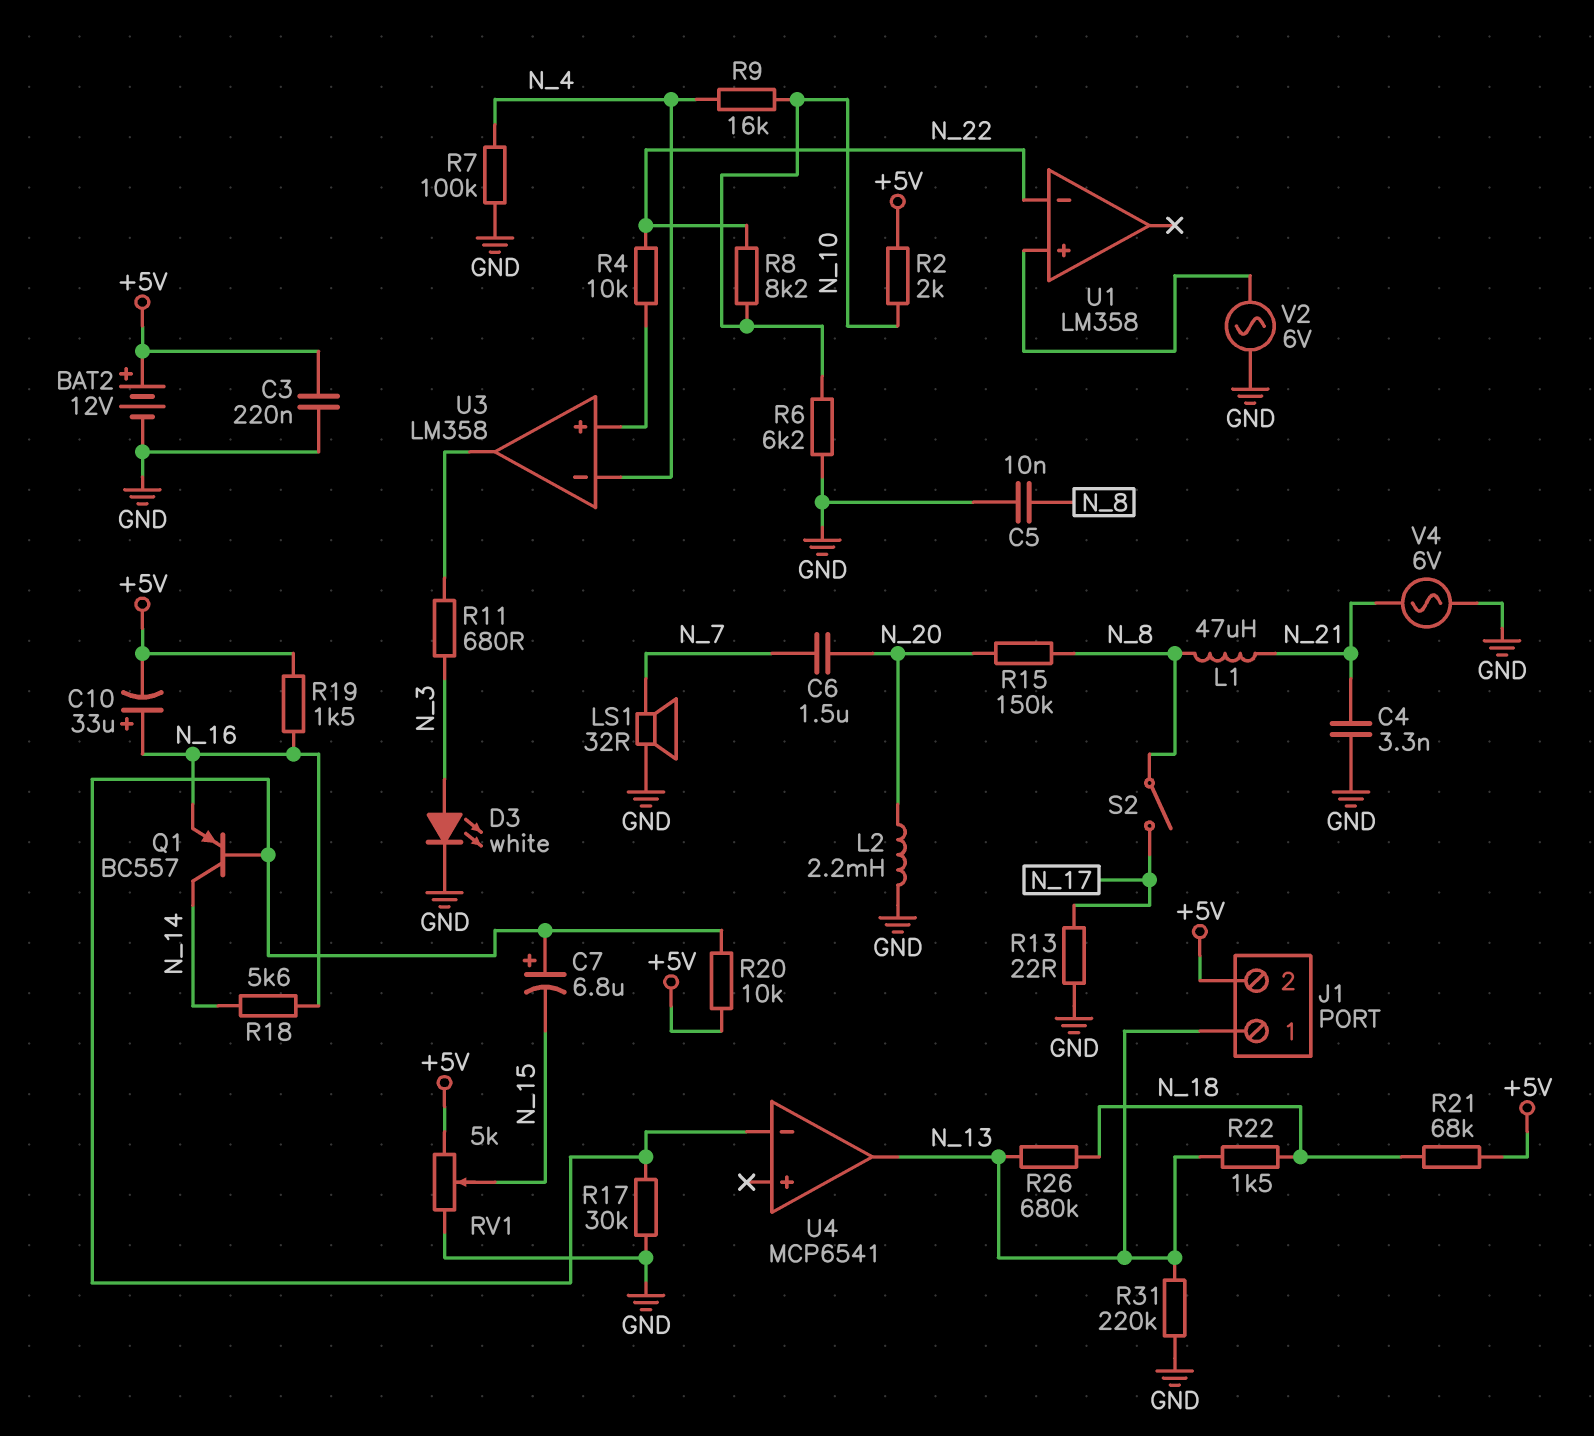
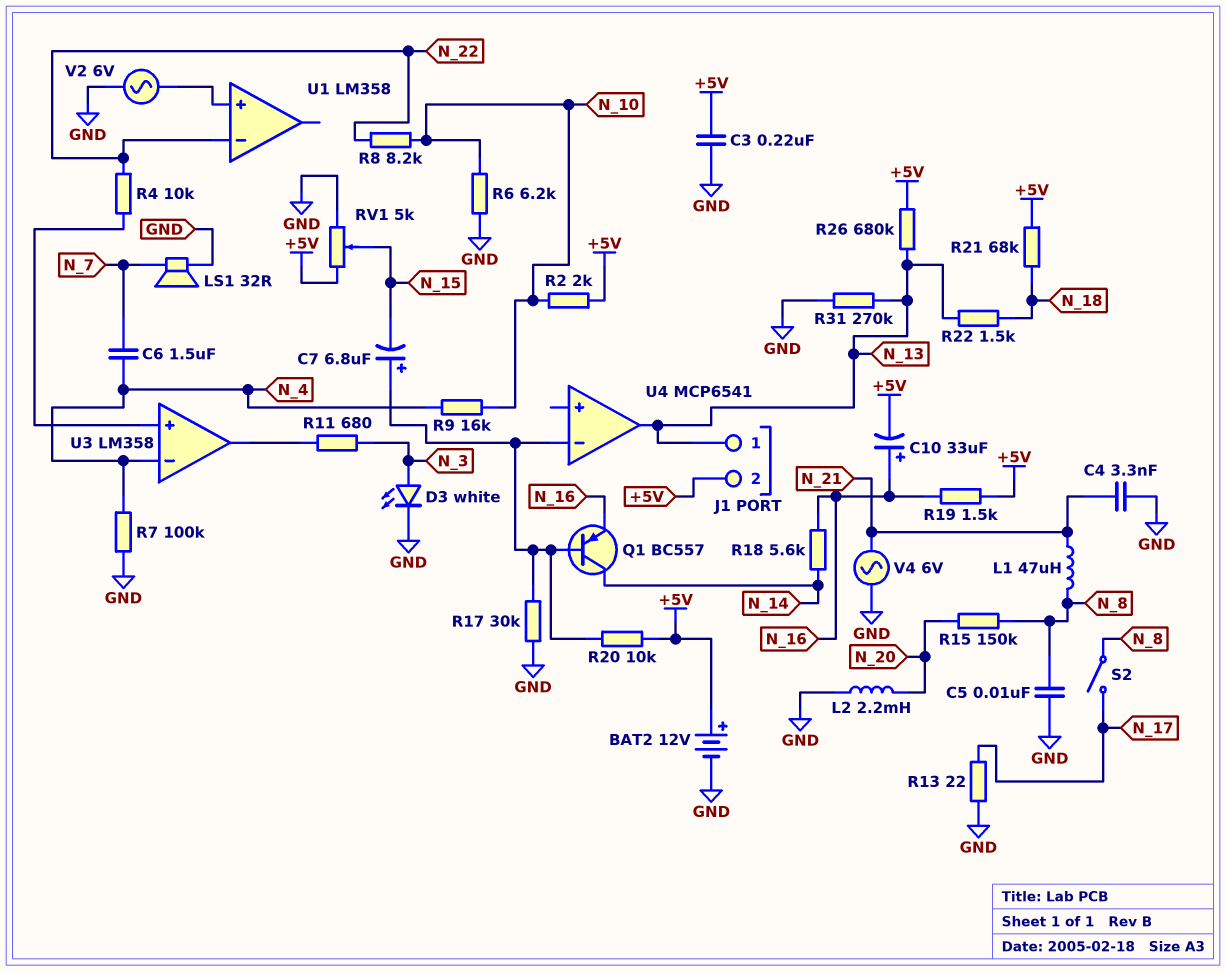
C6: 1.5uF (N_7, N_20) -> 1.5uF (N_4, N_7)
R26: 680k (N_13, N_18) -> 680k (+5V, N_13)
R31: 220k (GND, N_13) -> 270k (GND, N_13)

